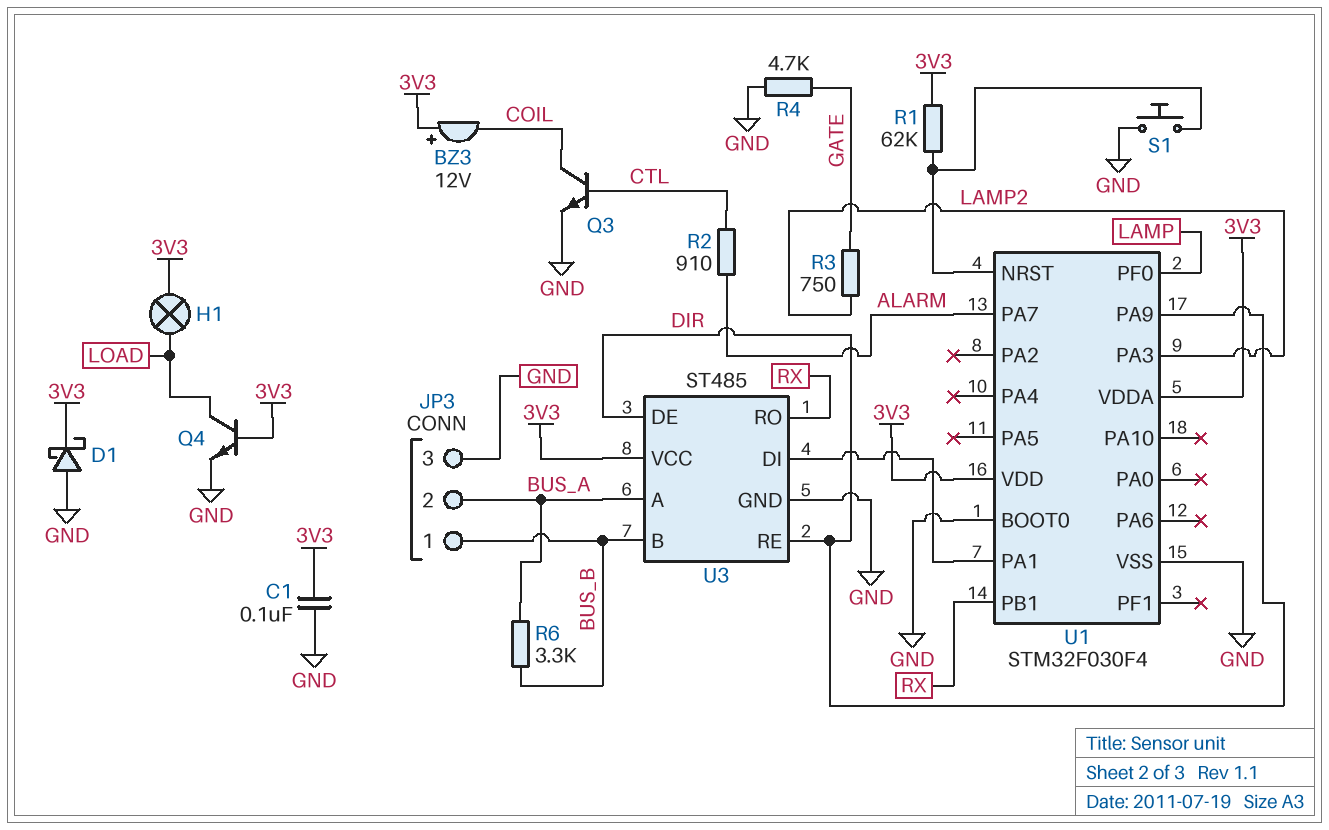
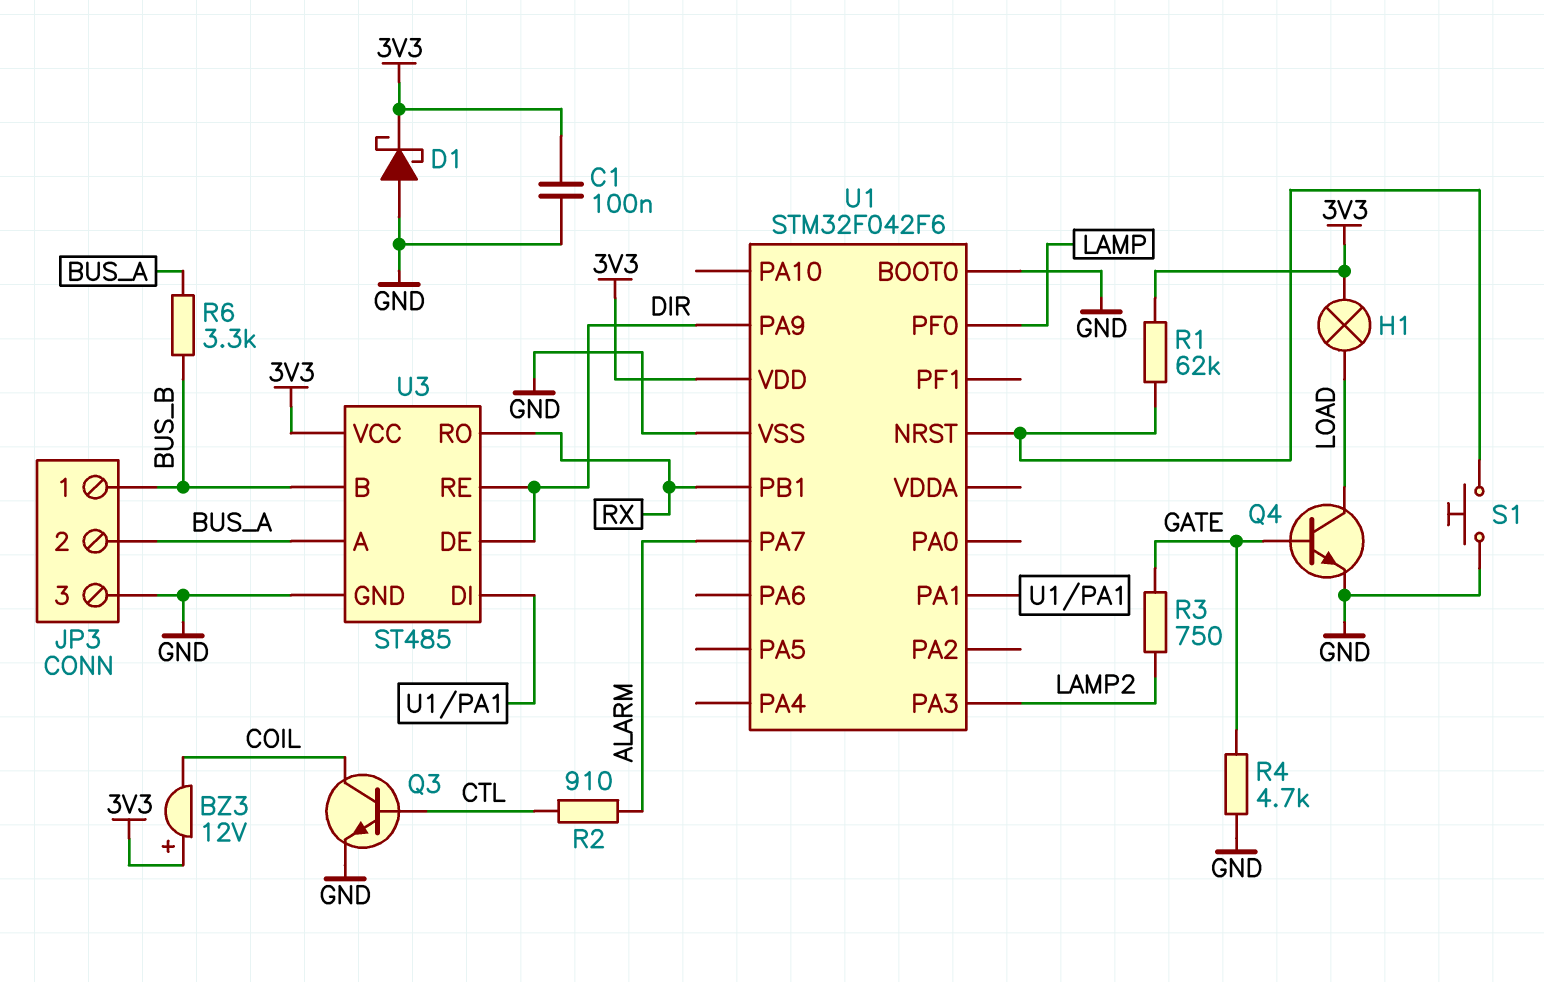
Q4: NPN (B 3V3, C LOAD, E GND) -> NPN (B GATE, C LOAD, E GND)
U1: STM32F030F4 -> STM32F042F6
U1 pin VDDA: 3V3 -> none

